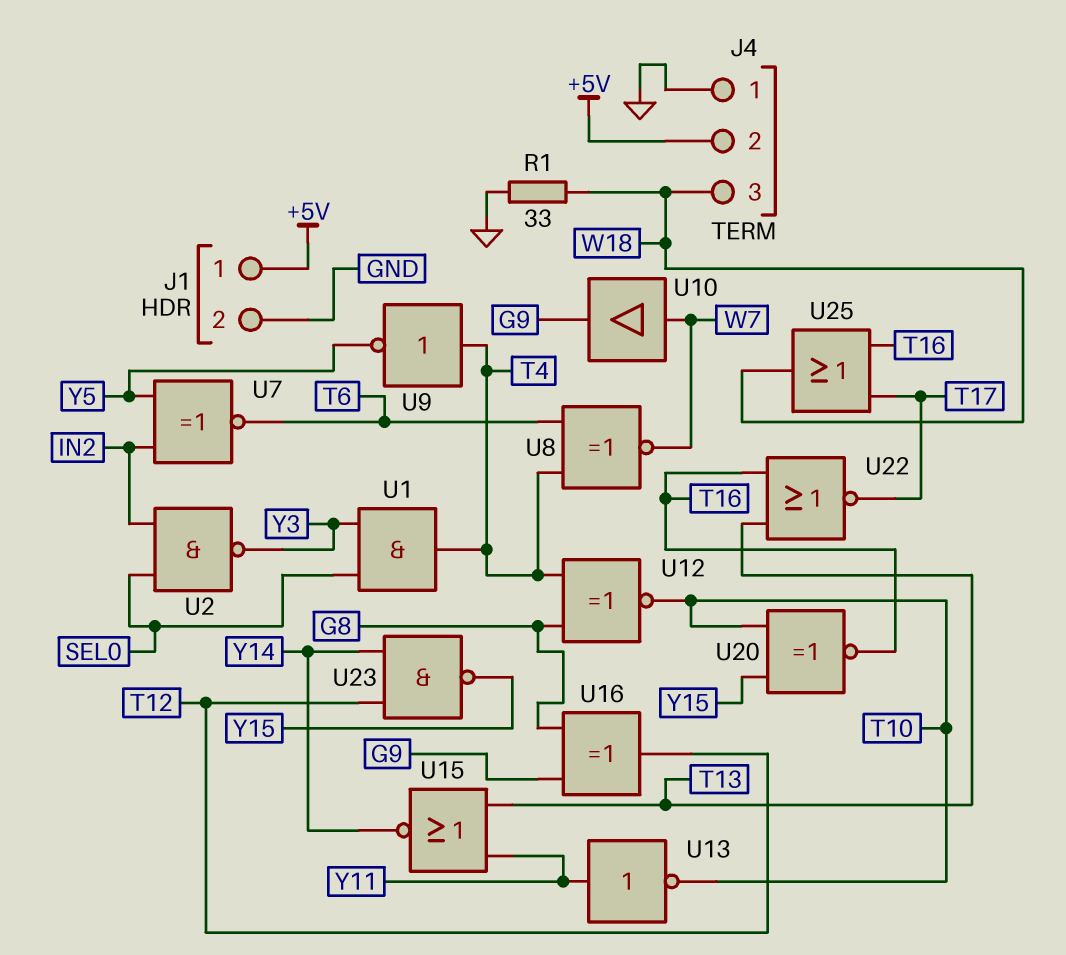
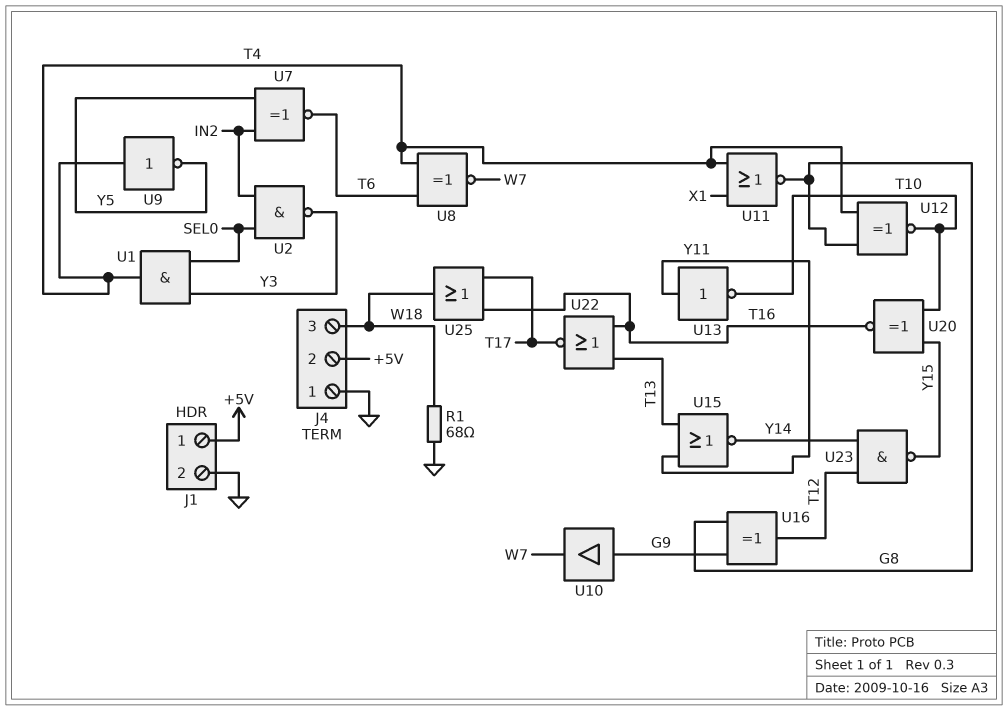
R1: 33 (GND, W18) -> 68 (GND, W18)
U10: buffer (in W7, out G9) -> buffer (in G9, out W7)
U11: none -> NOR (in T4, in X1, out G8)

